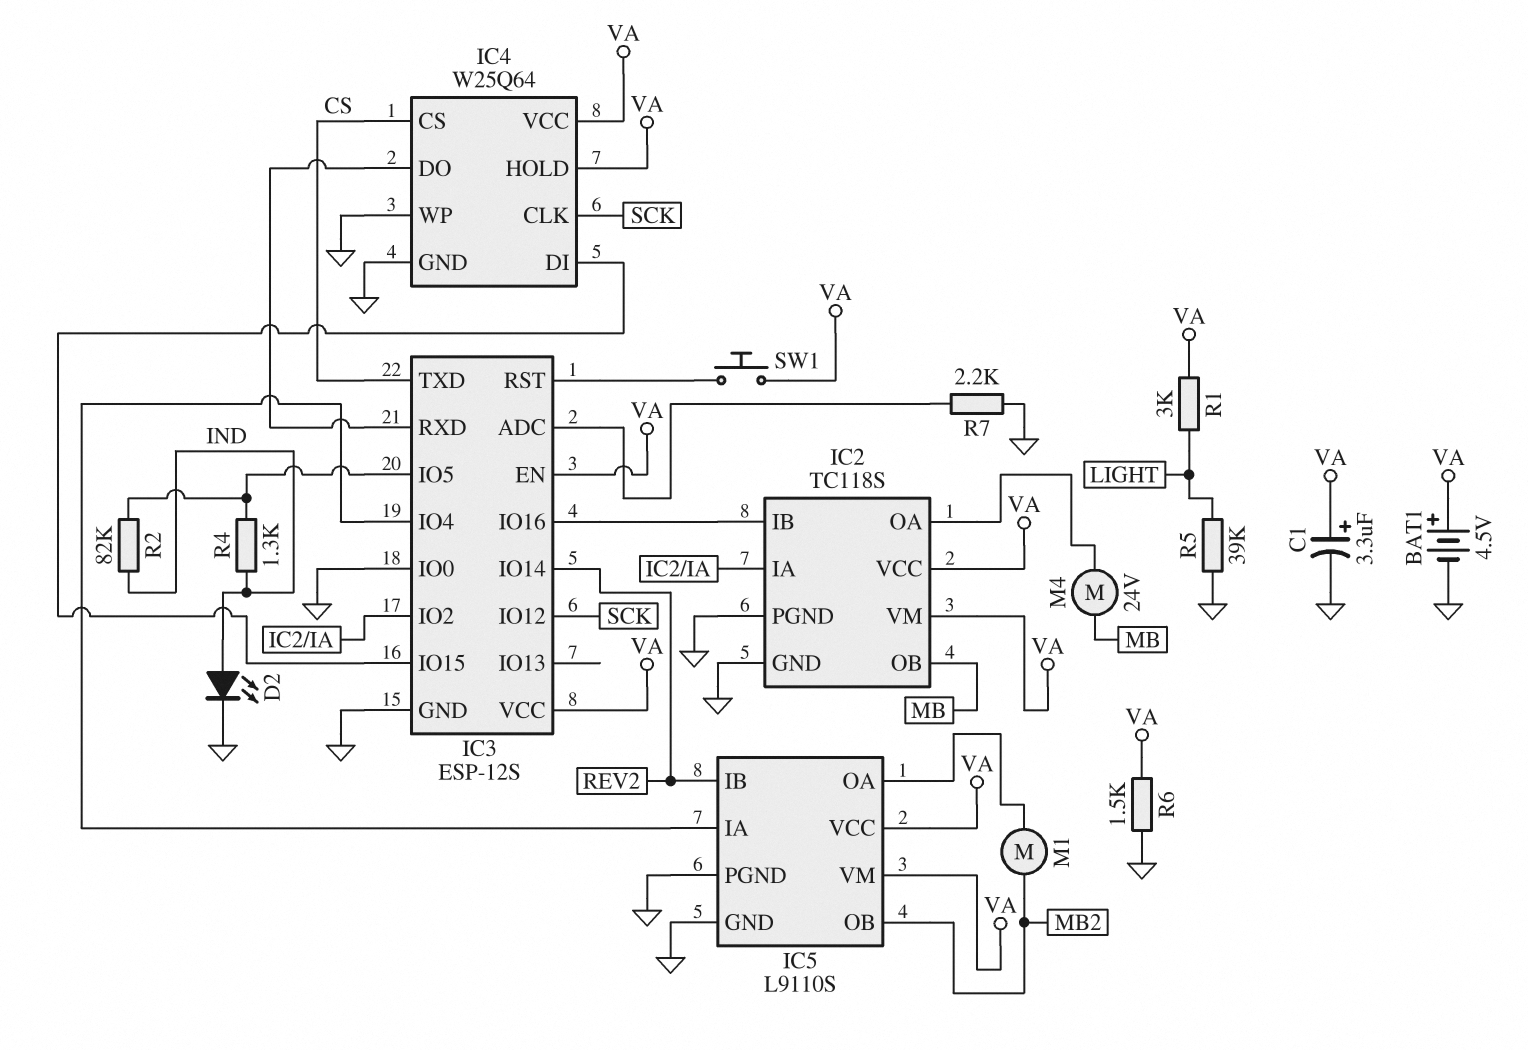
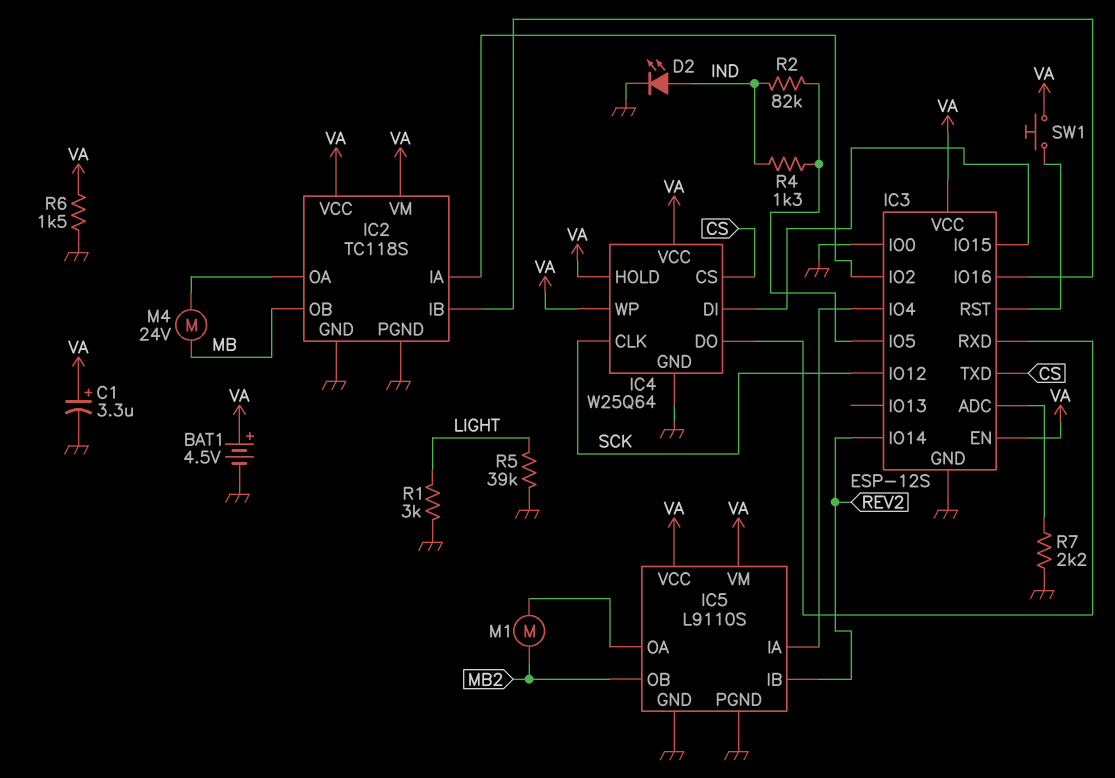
IC4 pin WP: GND -> VA
R1: 3k (LIGHT, VA) -> 3k (GND, LIGHT)

